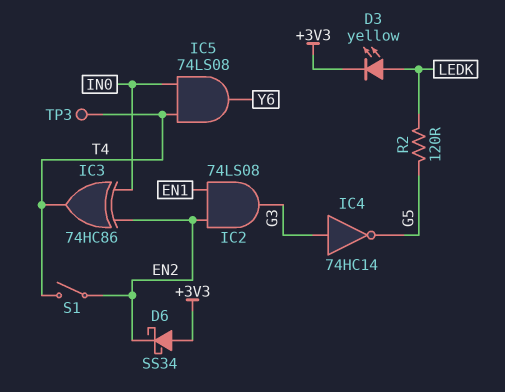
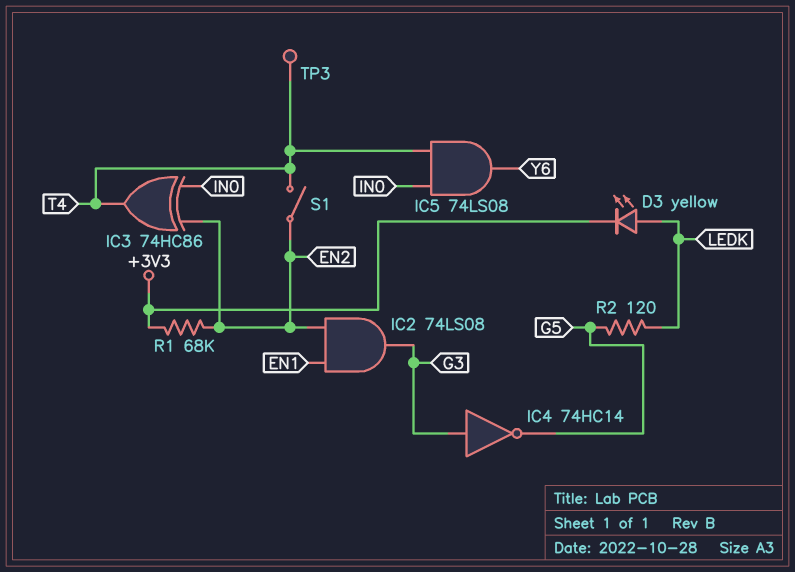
D6: schottky SS34 (A +3V3, K EN2) -> none
R1: none -> 68k (+3V3, EN2)

